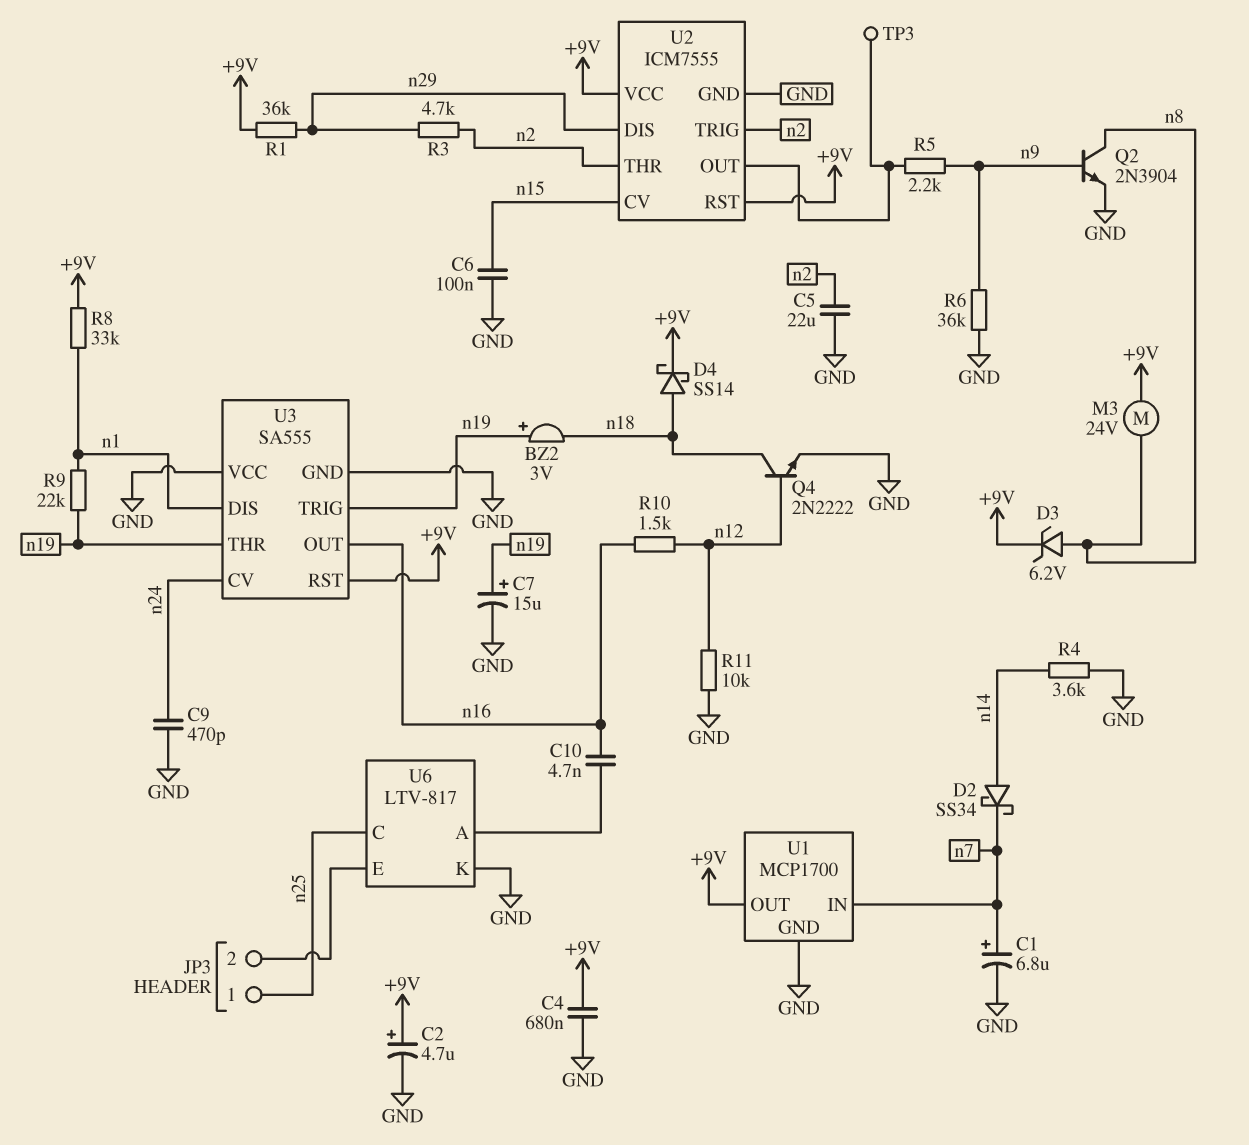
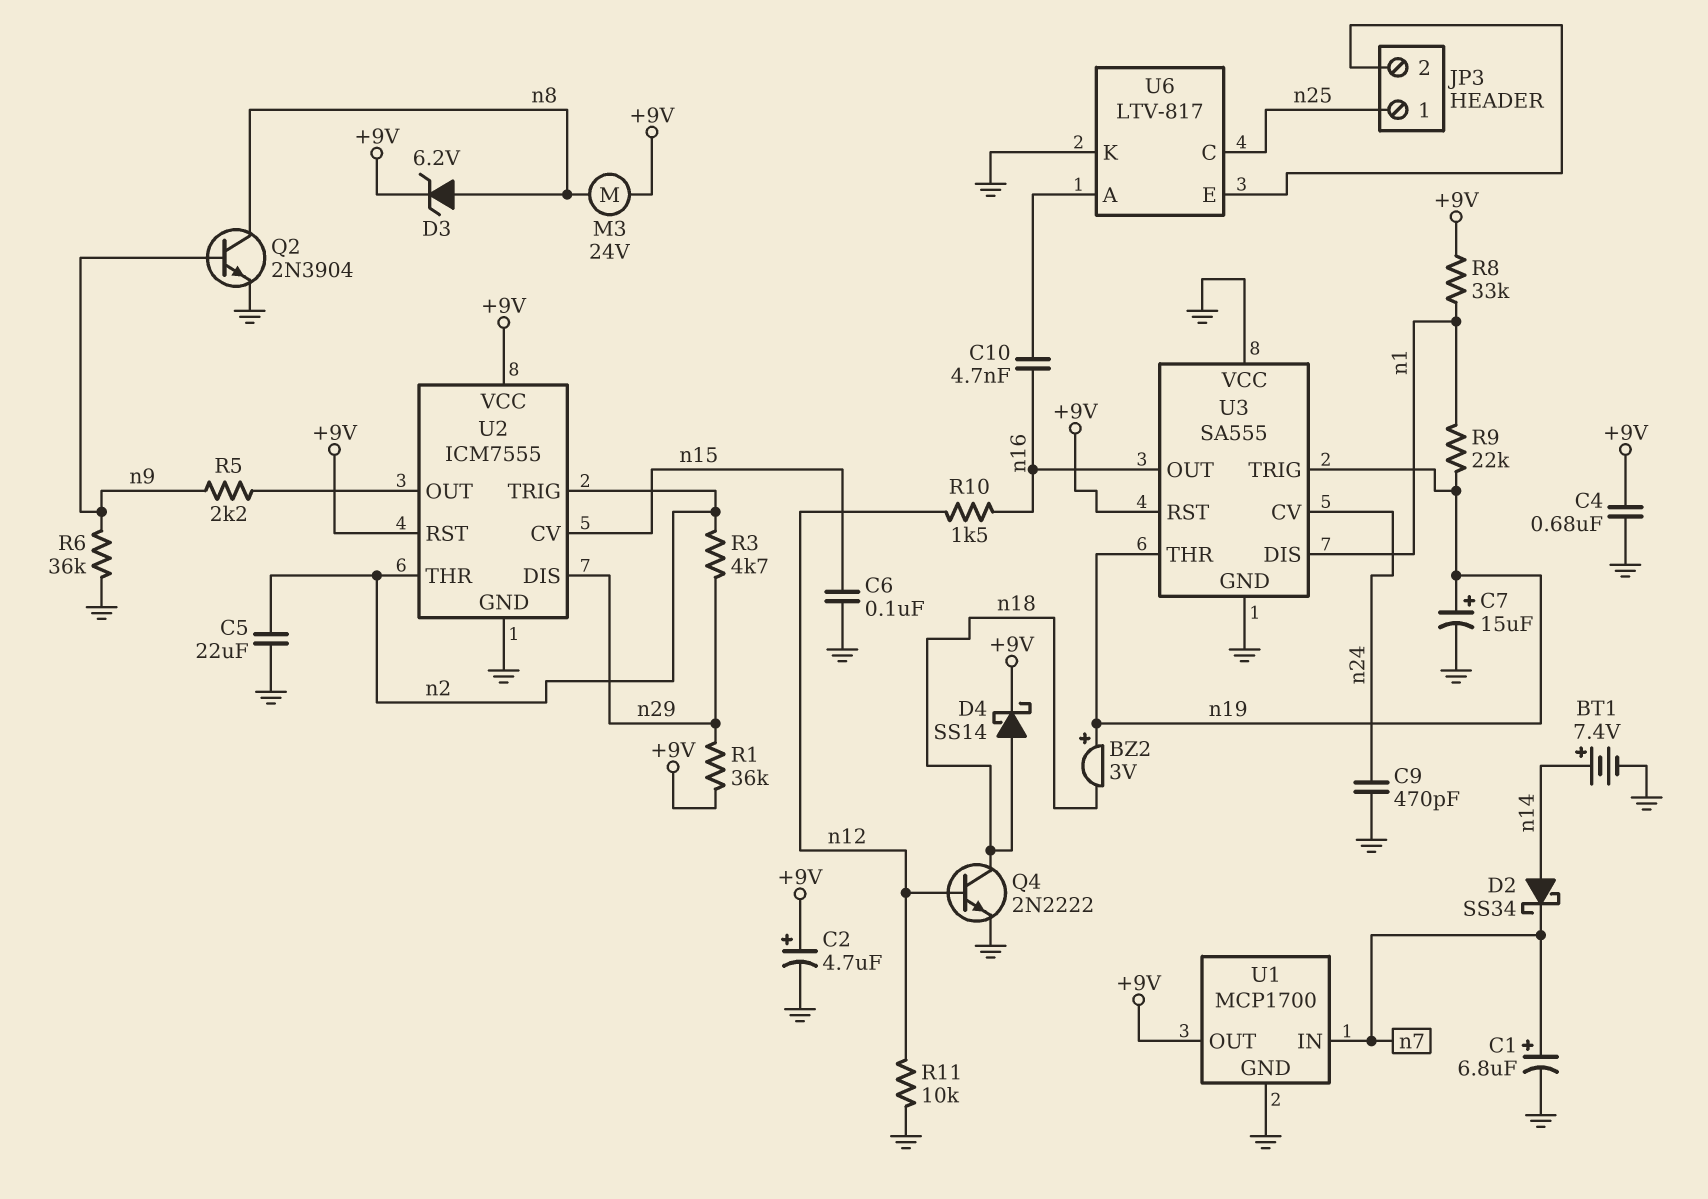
BT1: none -> 7.4V (plus n14, minus GND)
R4: 3.6k (GND, n14) -> none
TP3: test point (U2/OUT) -> none

